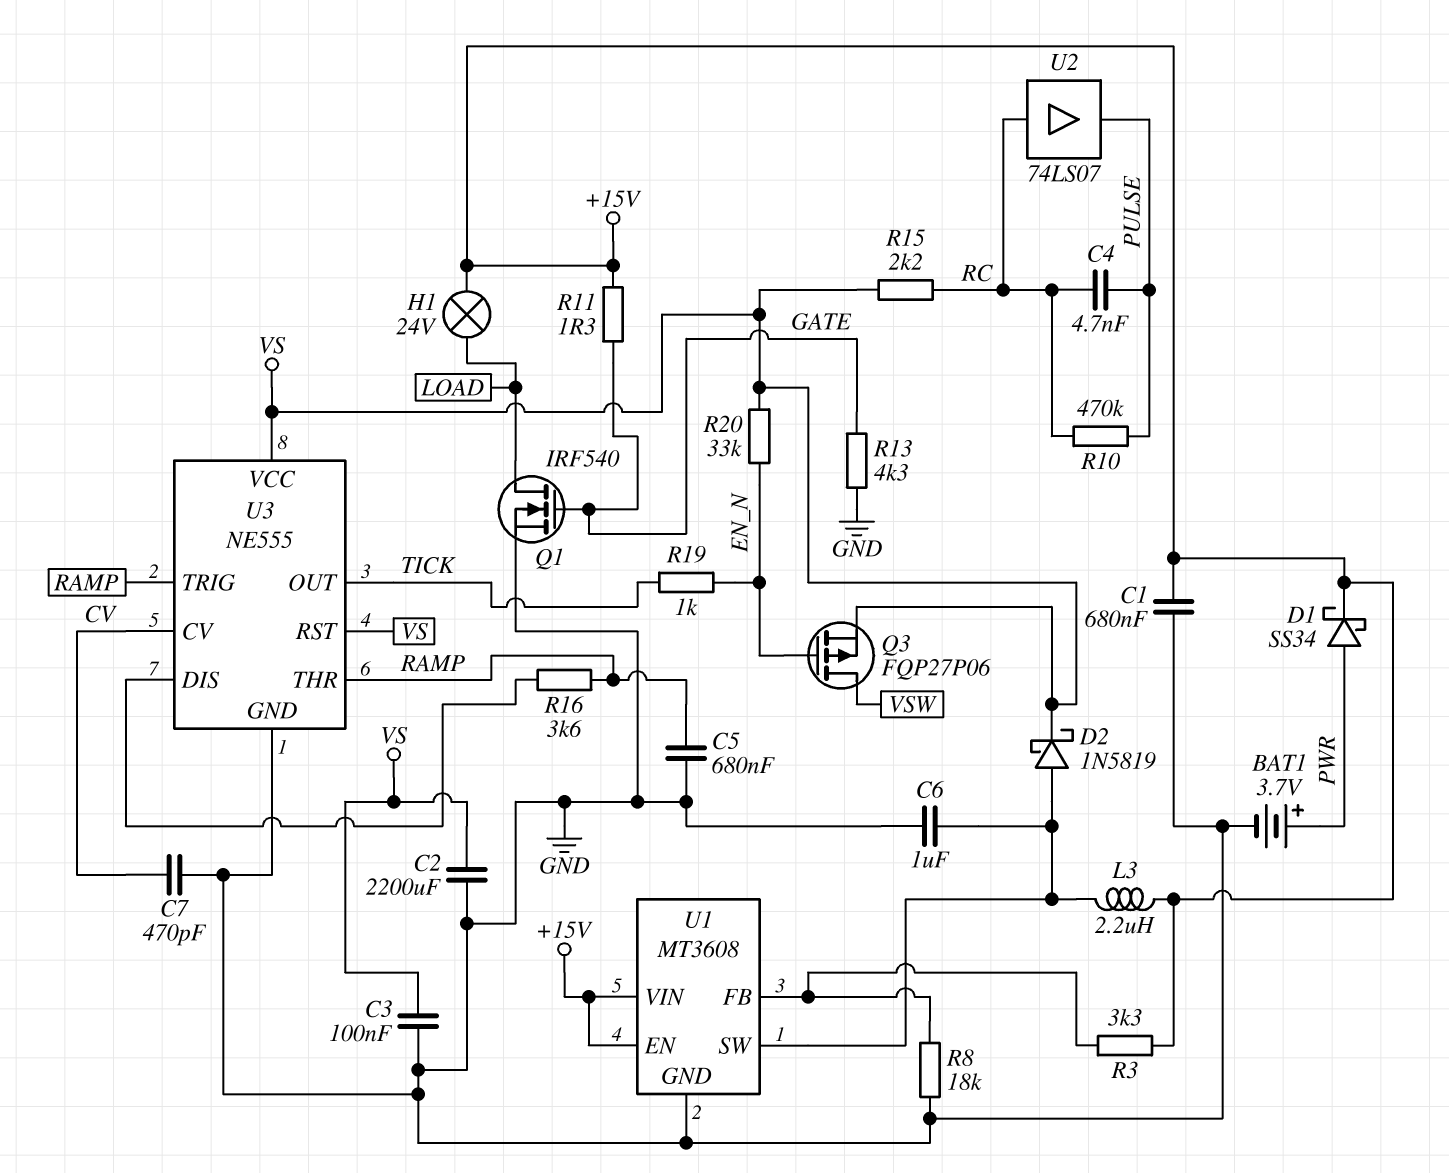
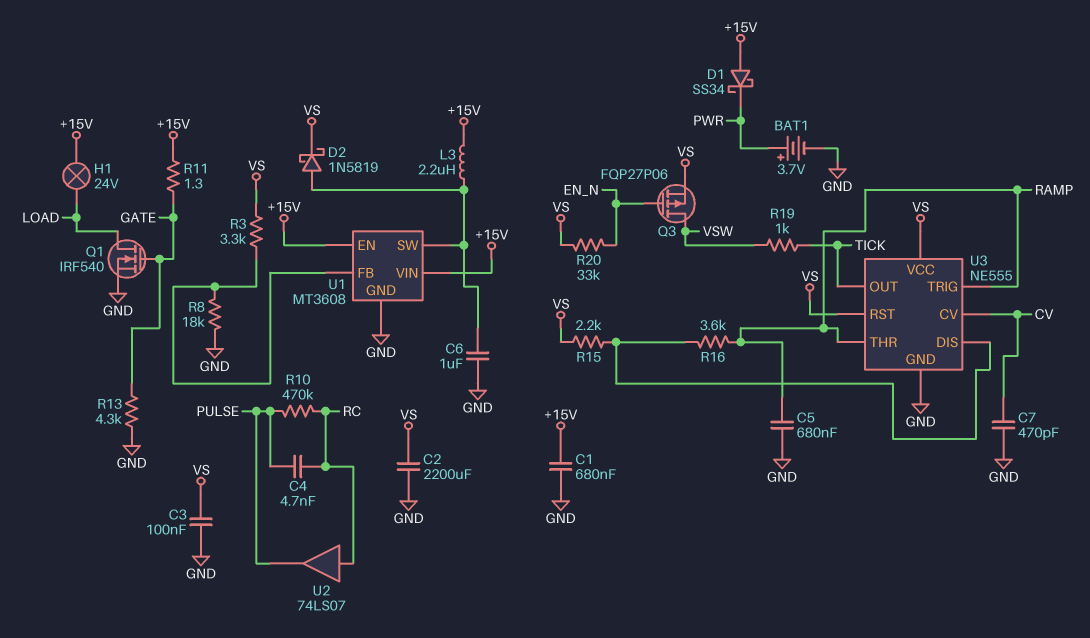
D1: schottky SS34 (A PWR, K +15V) -> schottky SS34 (A +15V, K PWR)
R3: 3.3k (+15V, U1/FB) -> 3.3k (U1/FB, VS)
R15: 2.2k (RC, VS) -> 2.2k (U3/DIS, VS)
R19: 1k (EN_N, TICK) -> 1k (TICK, VSW)

